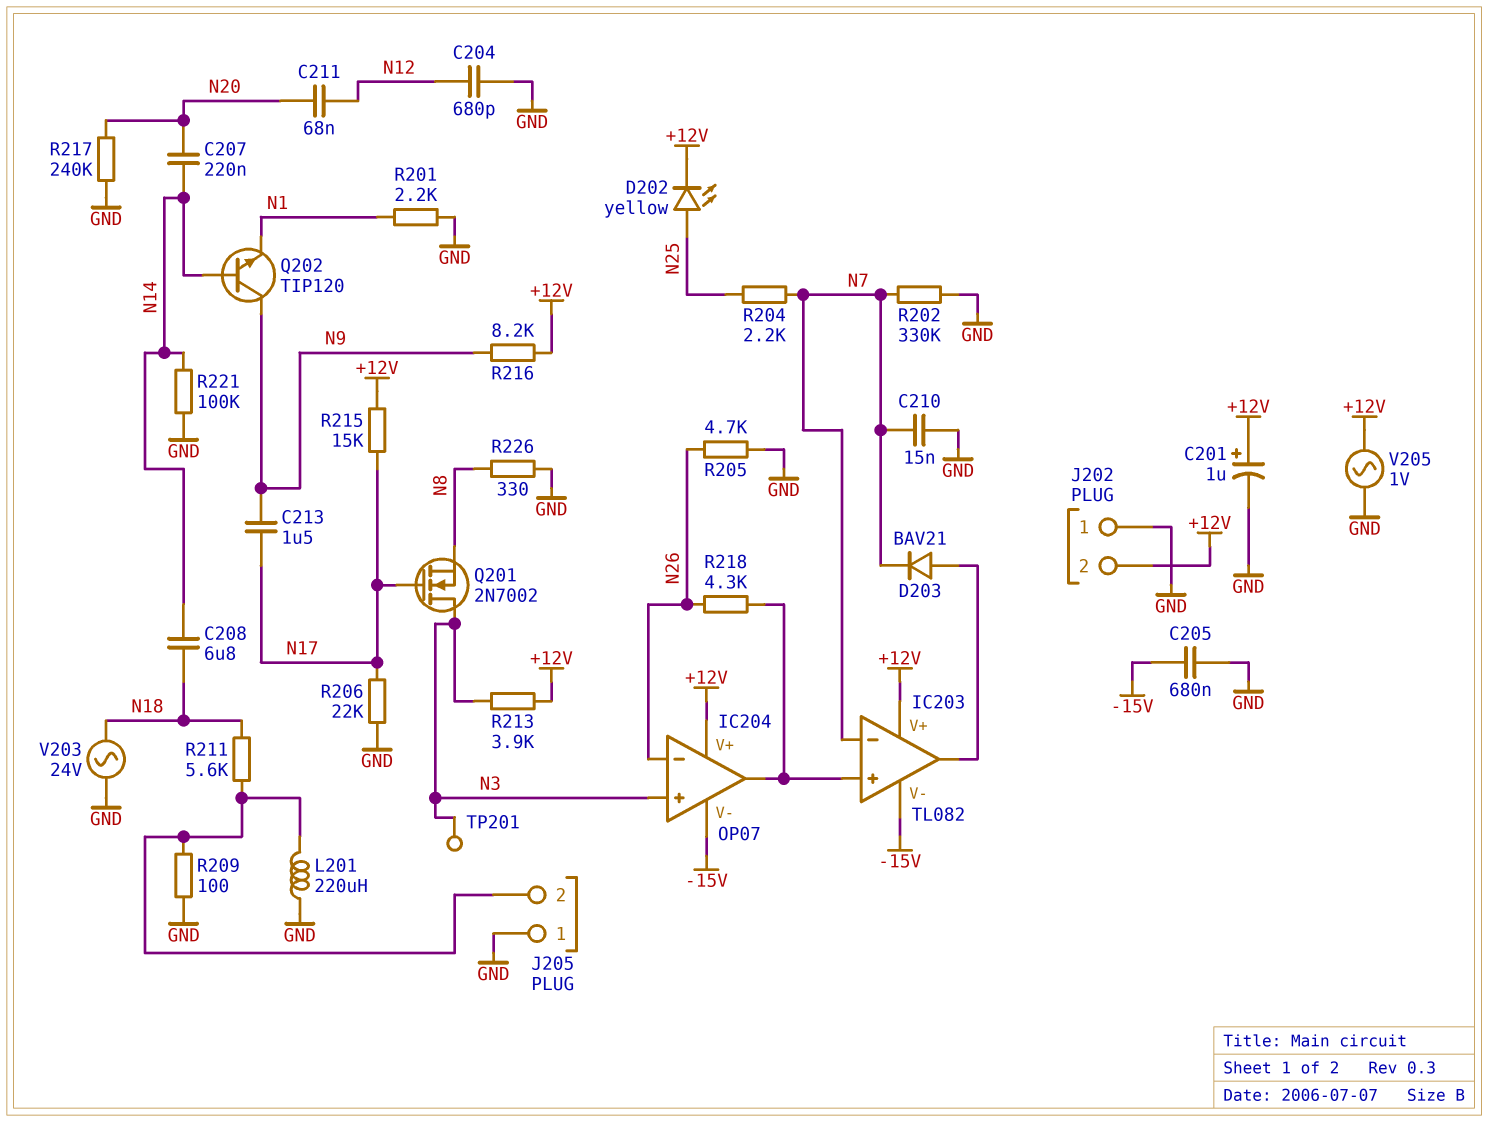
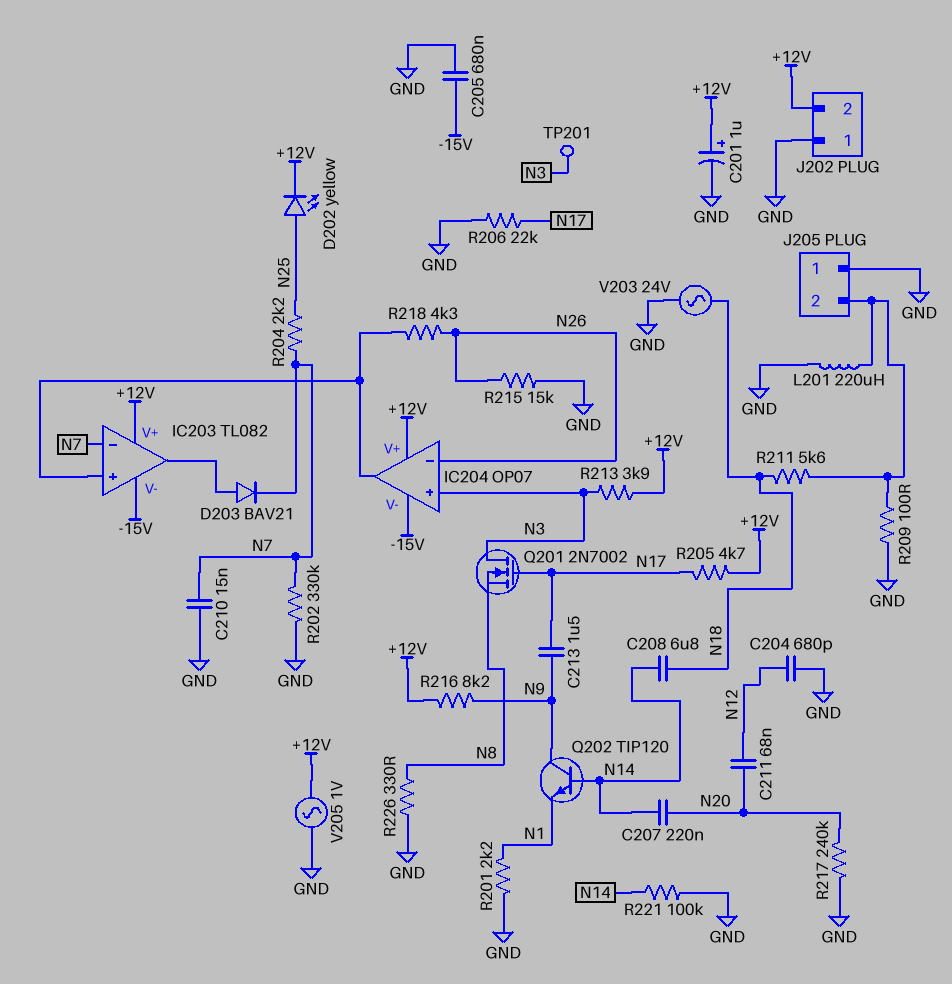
R205: 4.7k (GND, N26) -> 4.7k (+12V, N17)
R215: 15k (+12V, N17) -> 15k (GND, N26)

